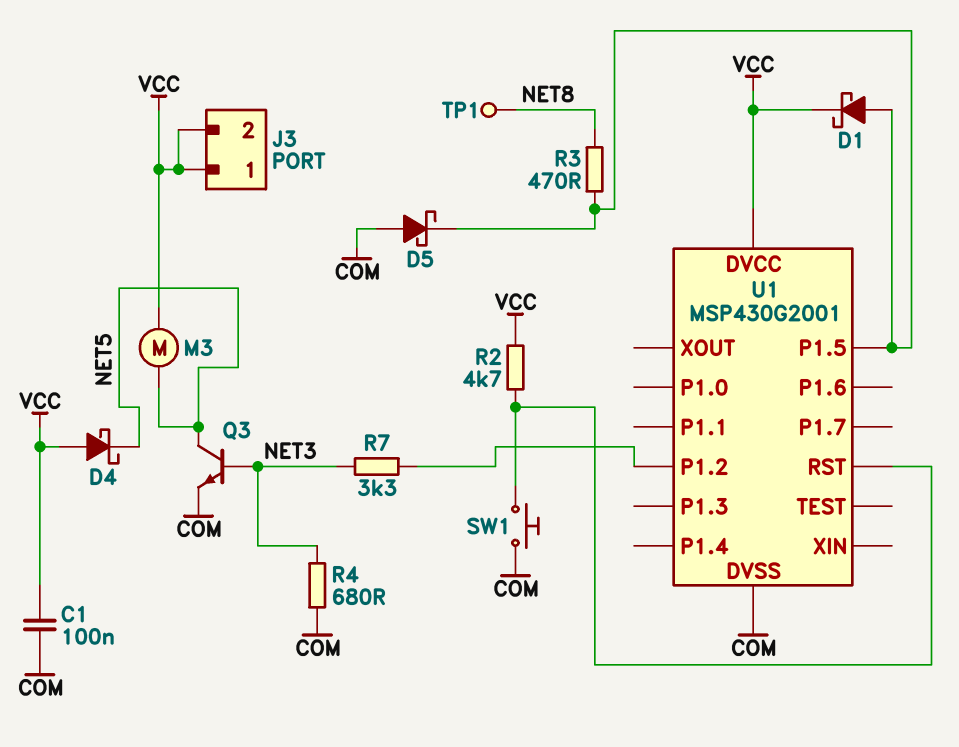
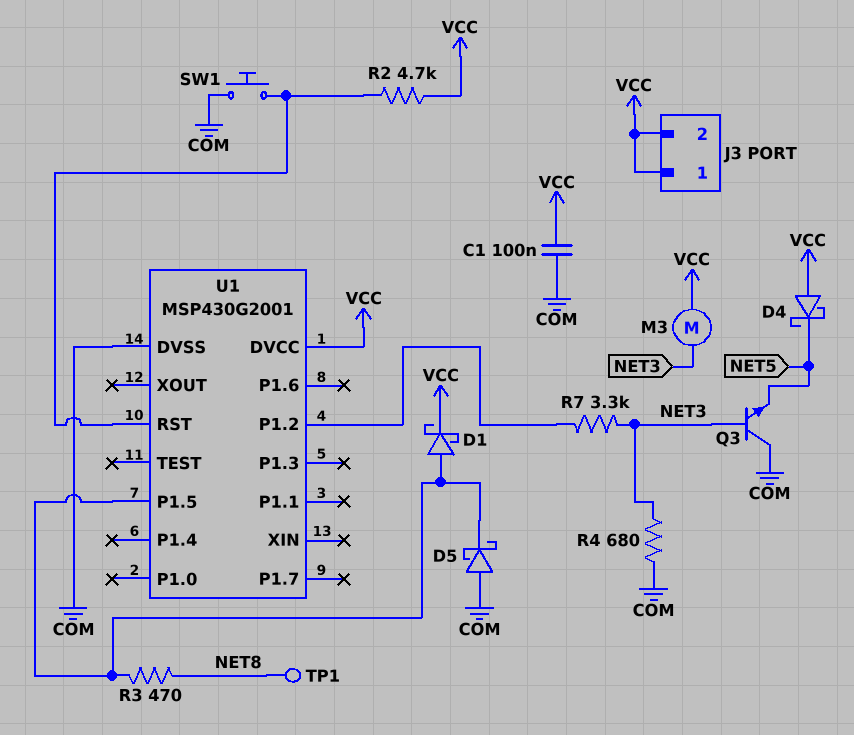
M3: motor (NET5, VCC) -> motor (NET3, VCC)
Q3: NPN (B NET3, C NET5, E COM) -> NPN (B NET3, C COM, E NET5)

